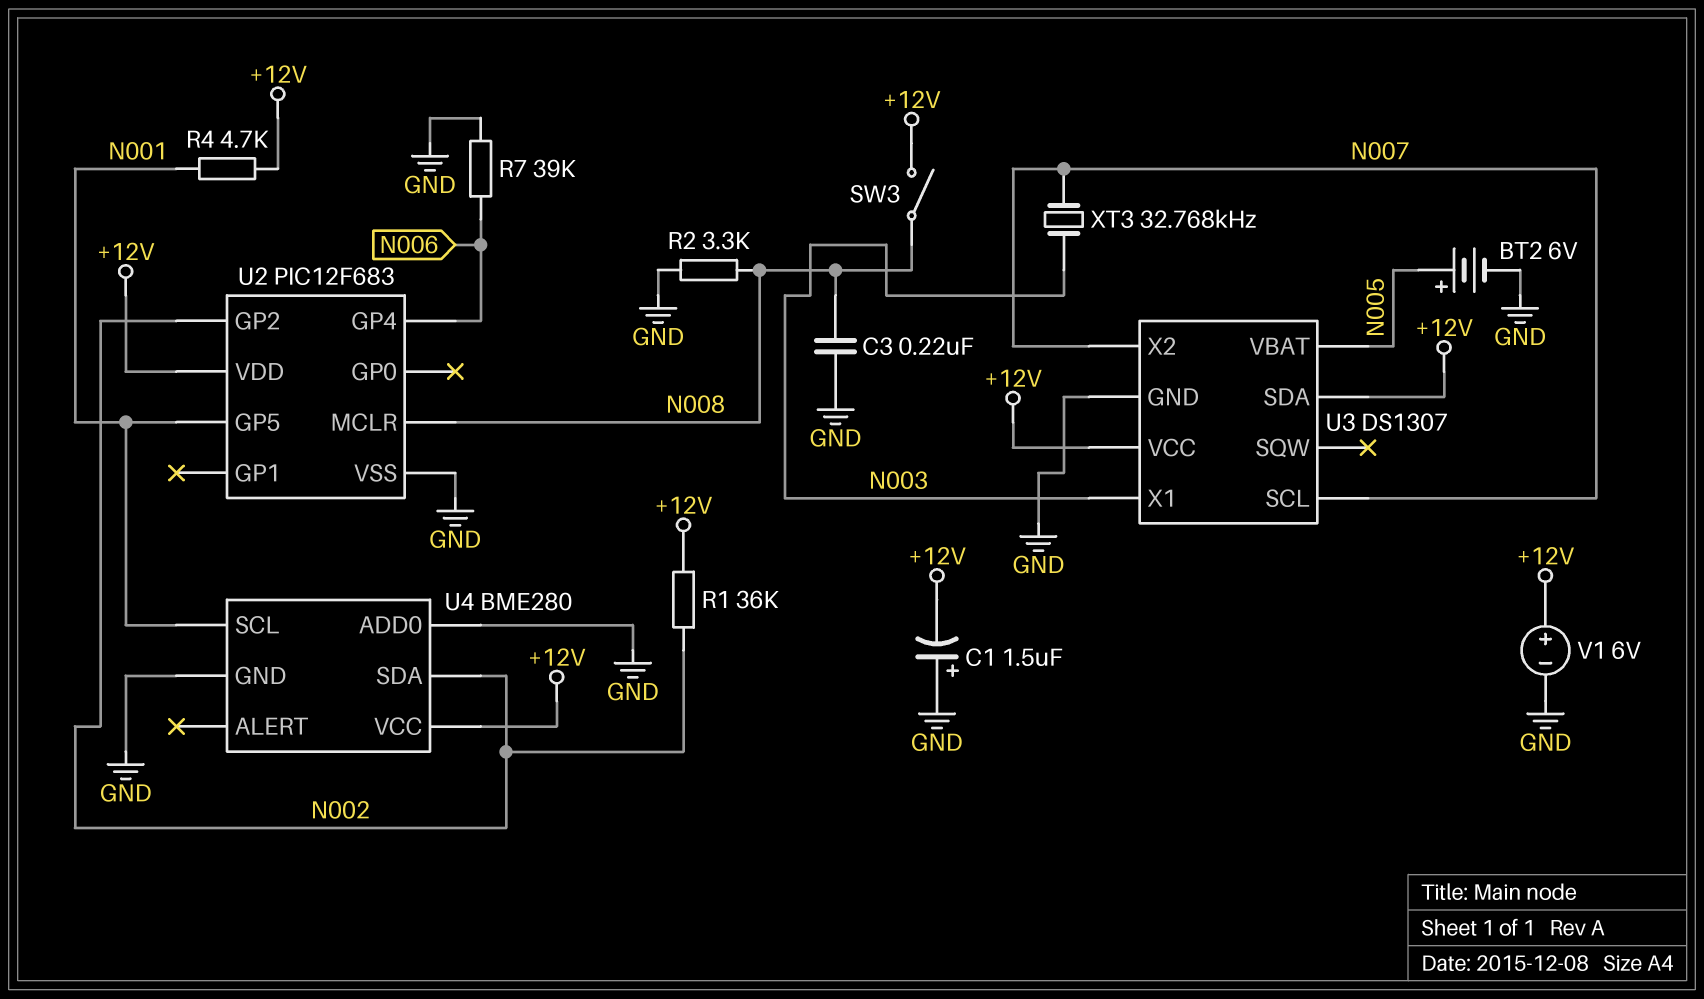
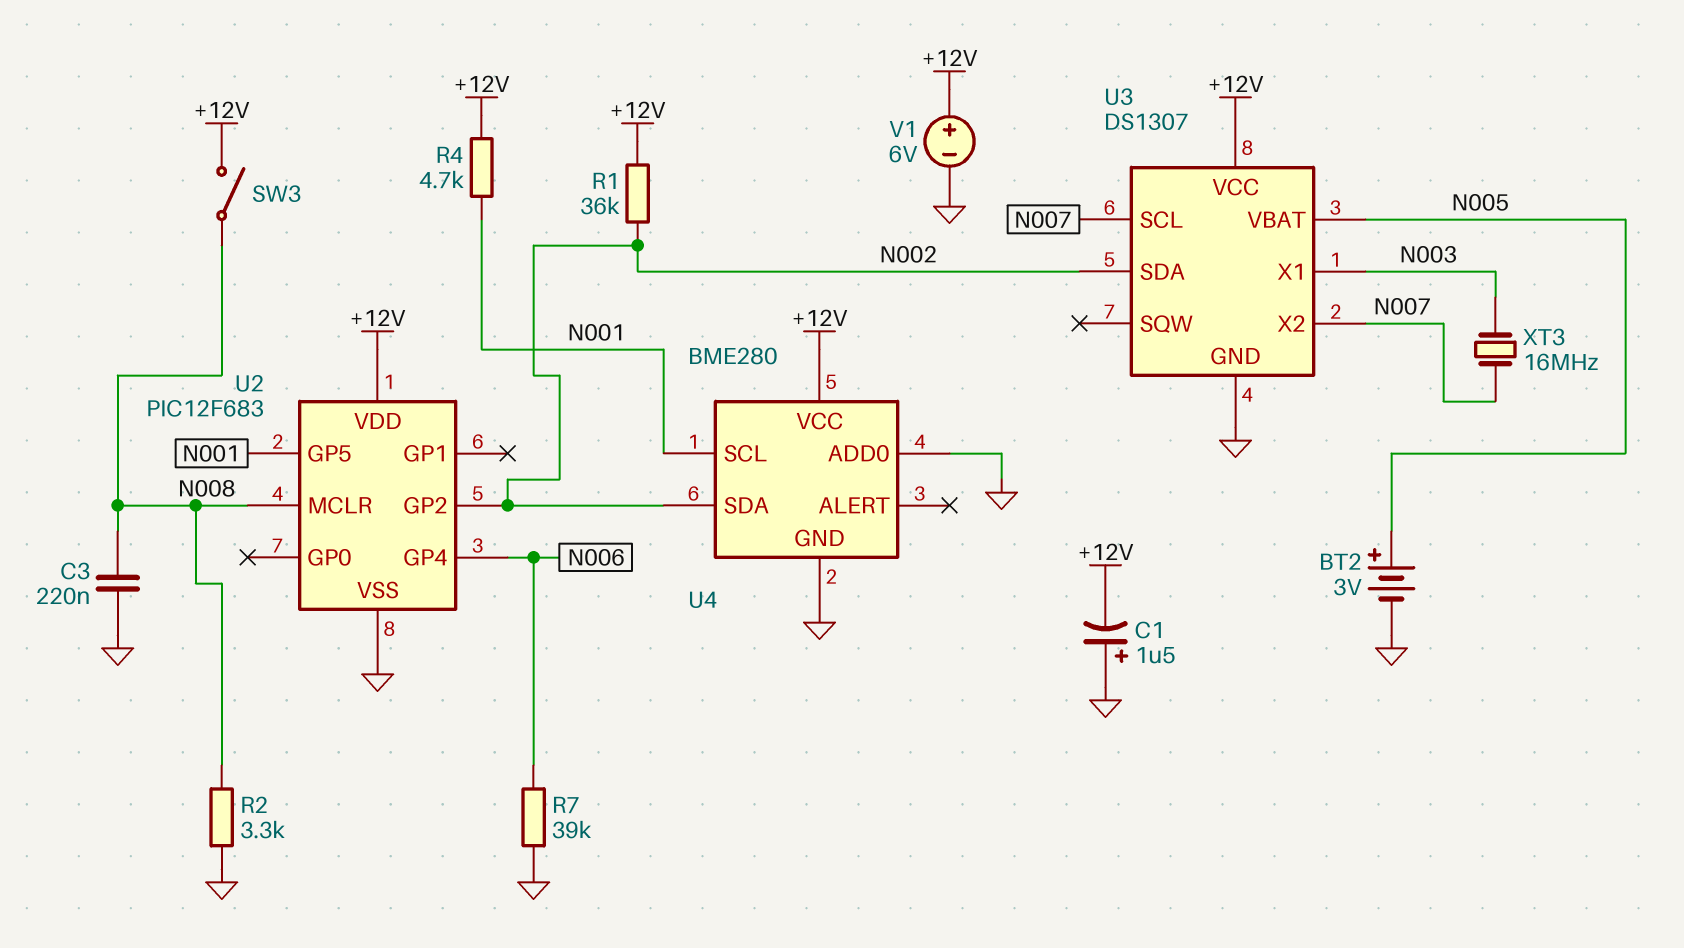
BT2: 6V (plus N005, minus GND) -> 3V (plus N005, minus GND)
U3 pin SDA: +12V -> N002
XT3: 32.768kHz (N003, N007) -> 16MHz (N003, N007)

